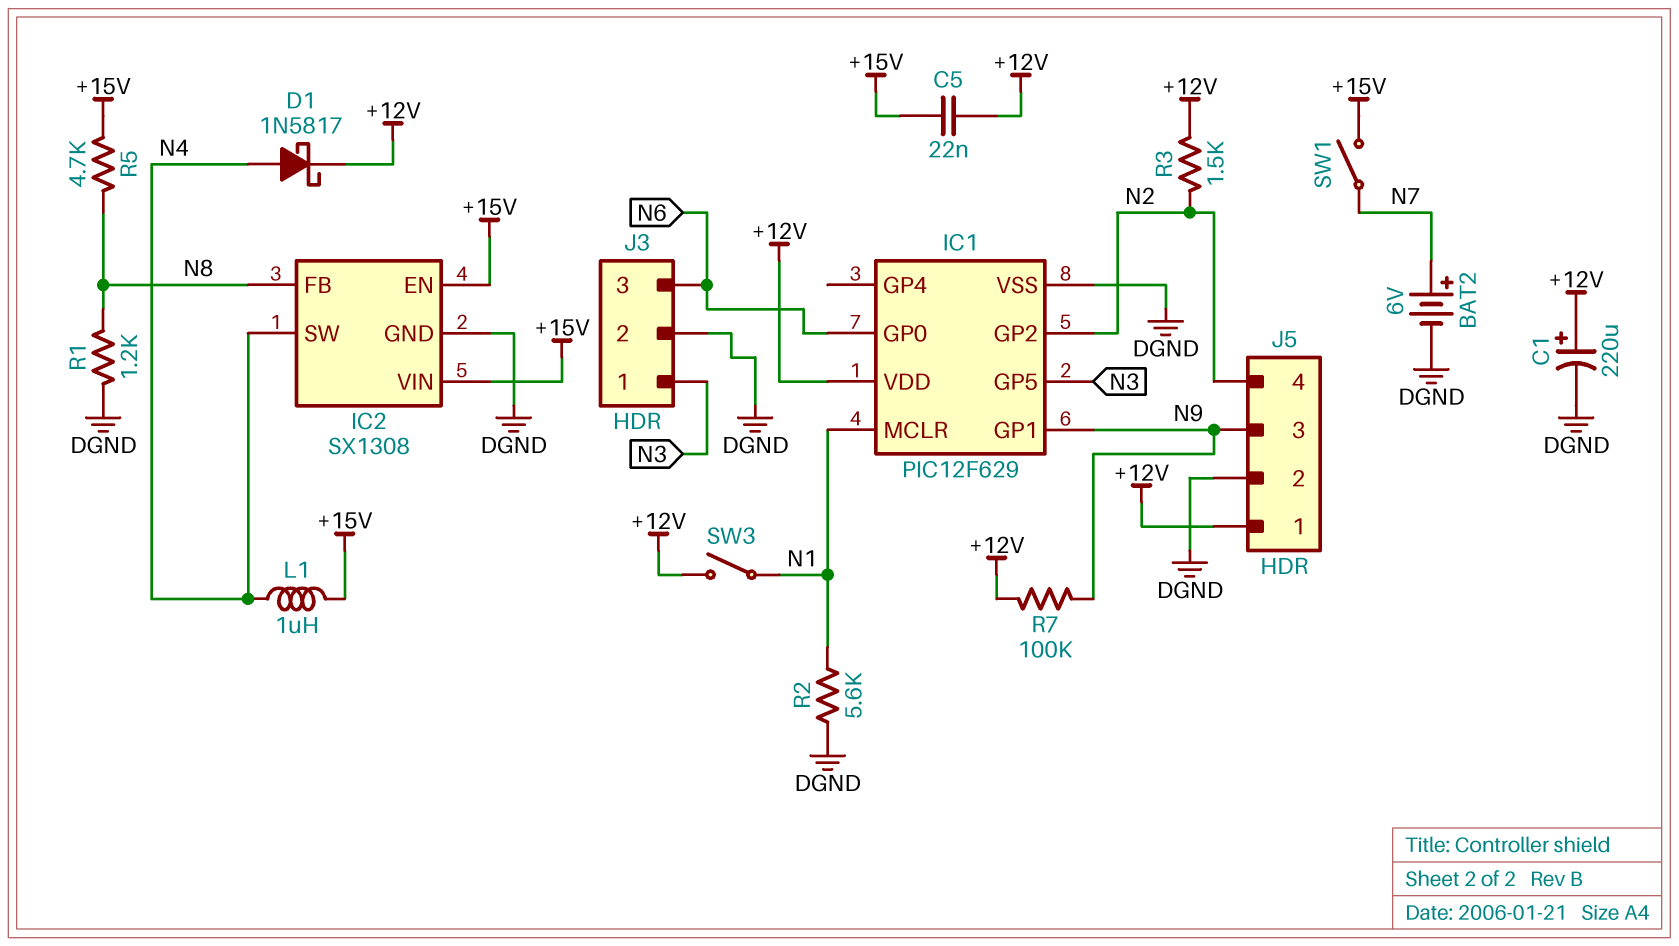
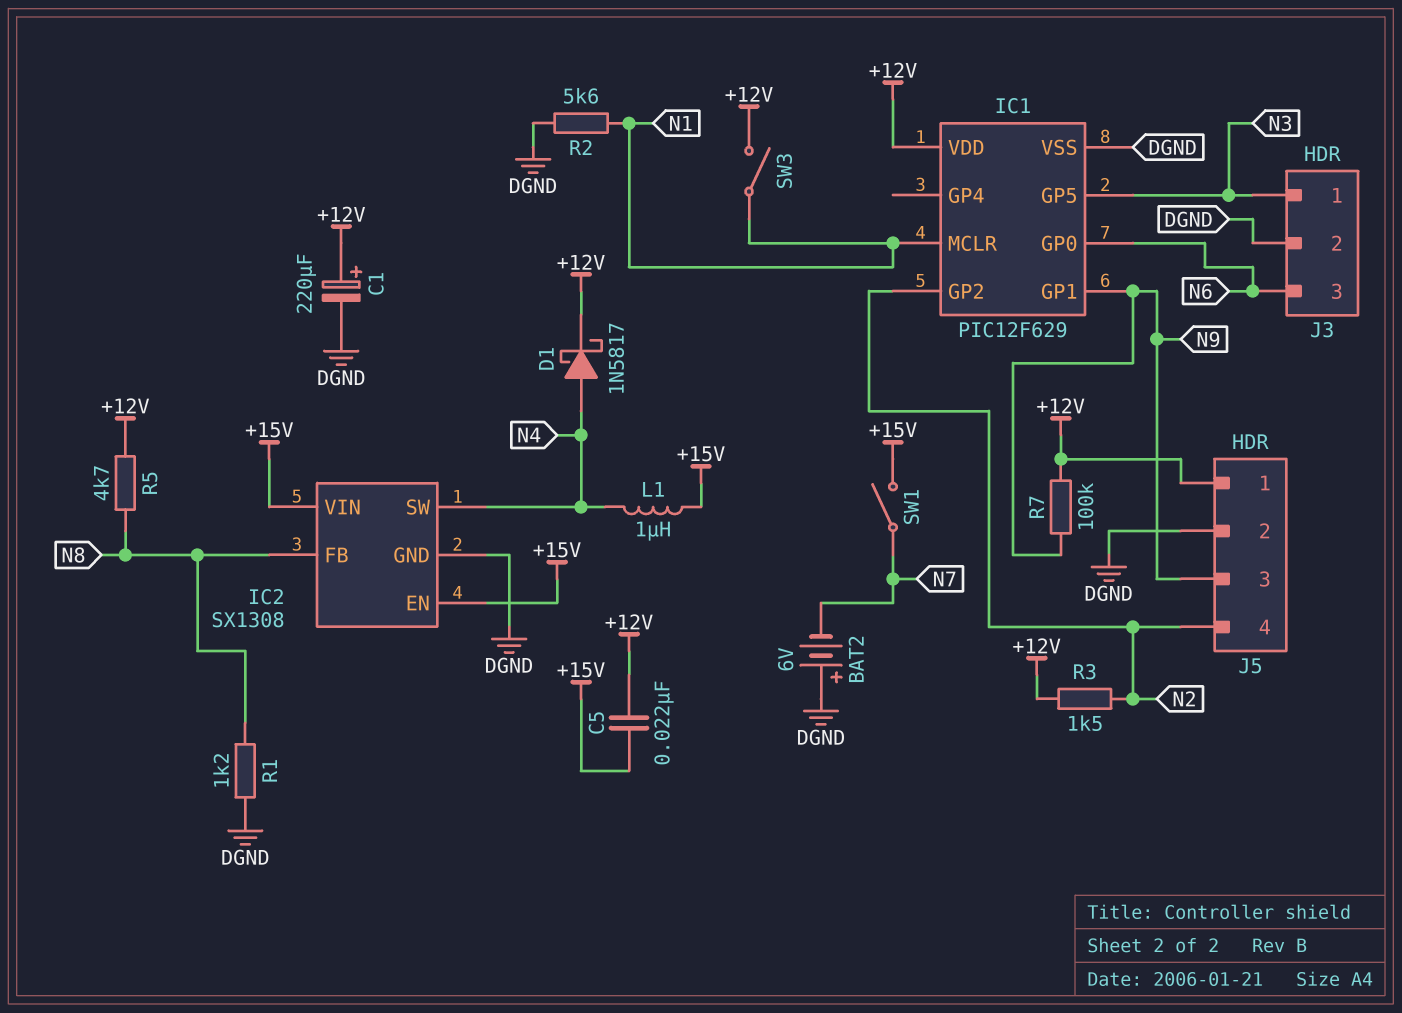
BAT2: 6V (plus N7, minus DGND) -> 6V (plus DGND, minus N7)
R5: 4.7k (+15V, N8) -> 4.7k (+12V, N8)

